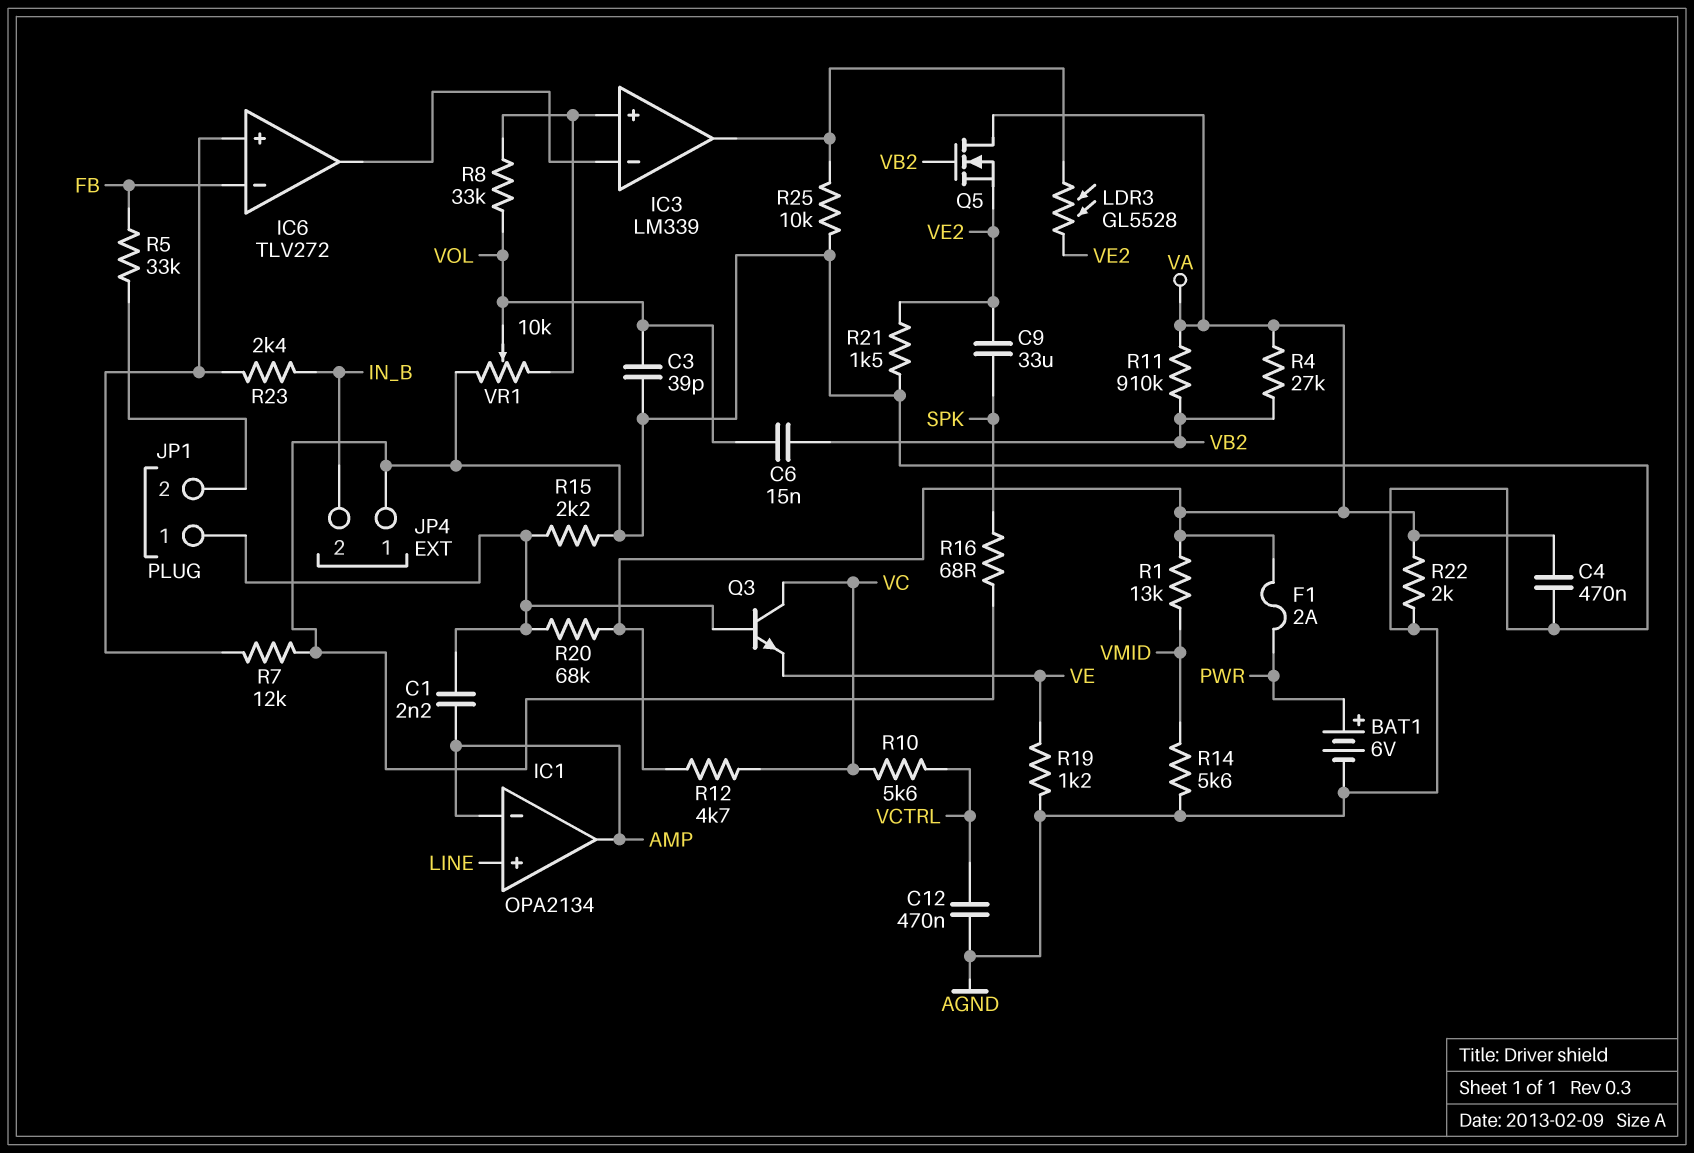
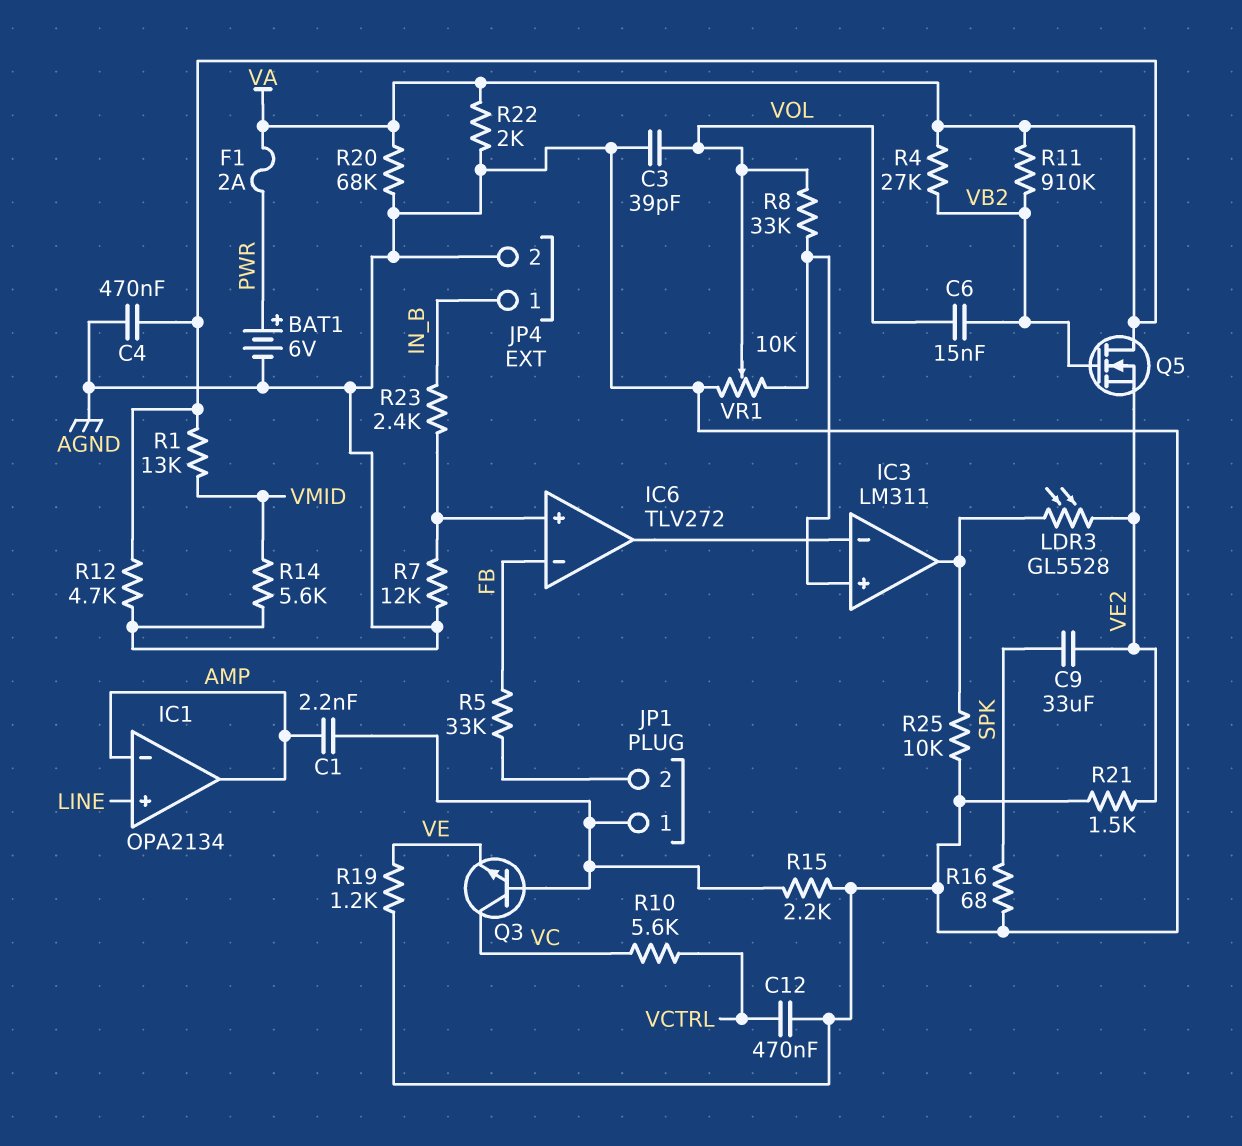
IC3: LM339 -> LM311
JP4 pin 1: AGND -> IN_B
JP4 pin 2: IN_B -> AGND
R12: 4.7k (VA, VC) -> 4.7k (AGND, VA)
R20: 68k (JP1/1, VA) -> 68k (AGND, VA)

